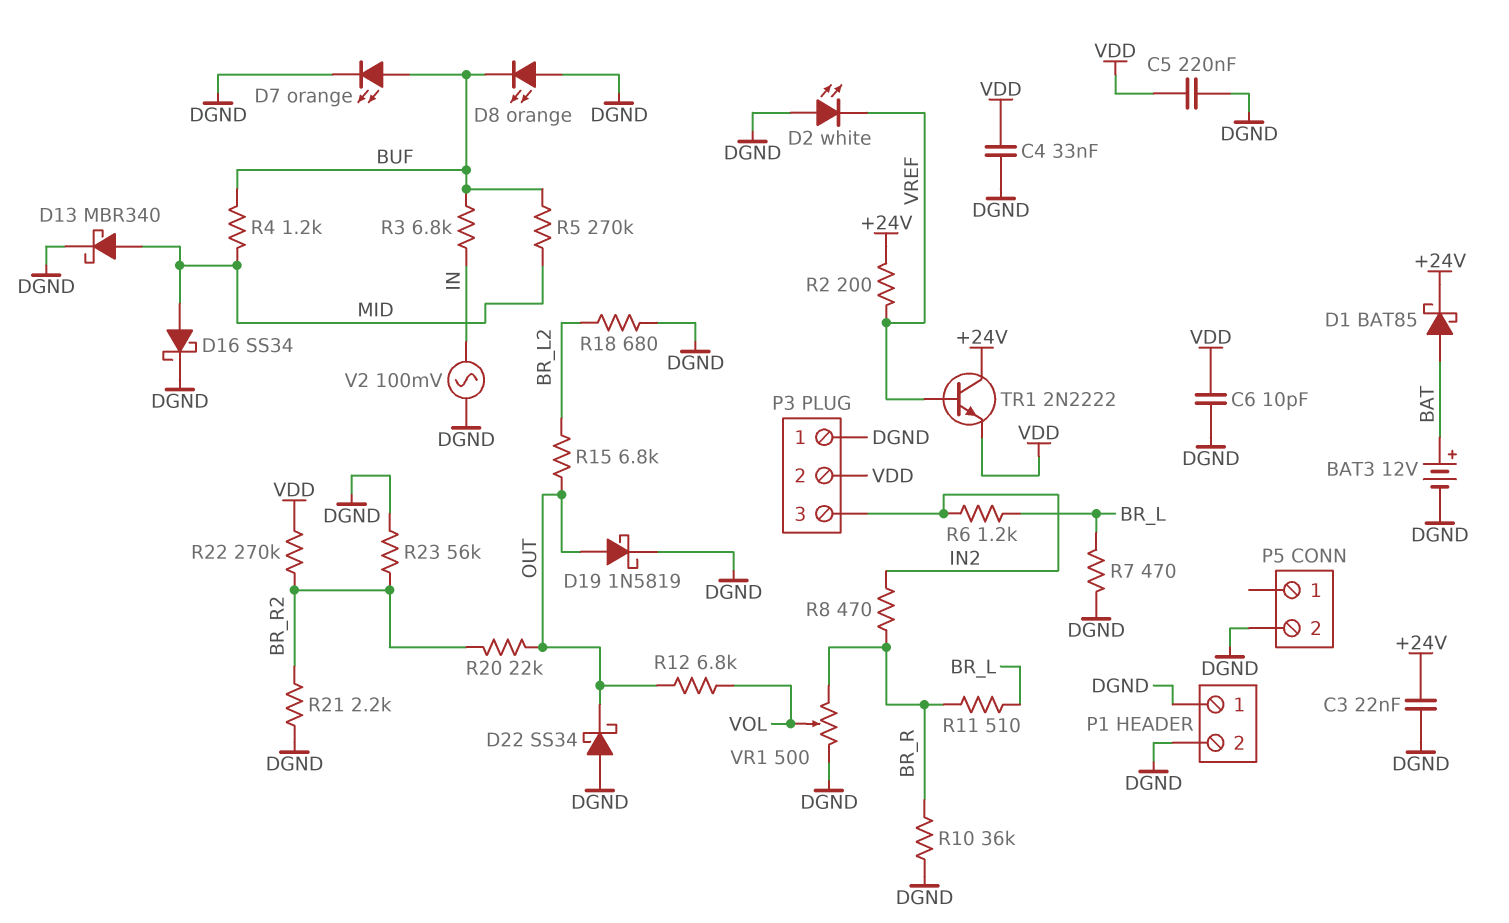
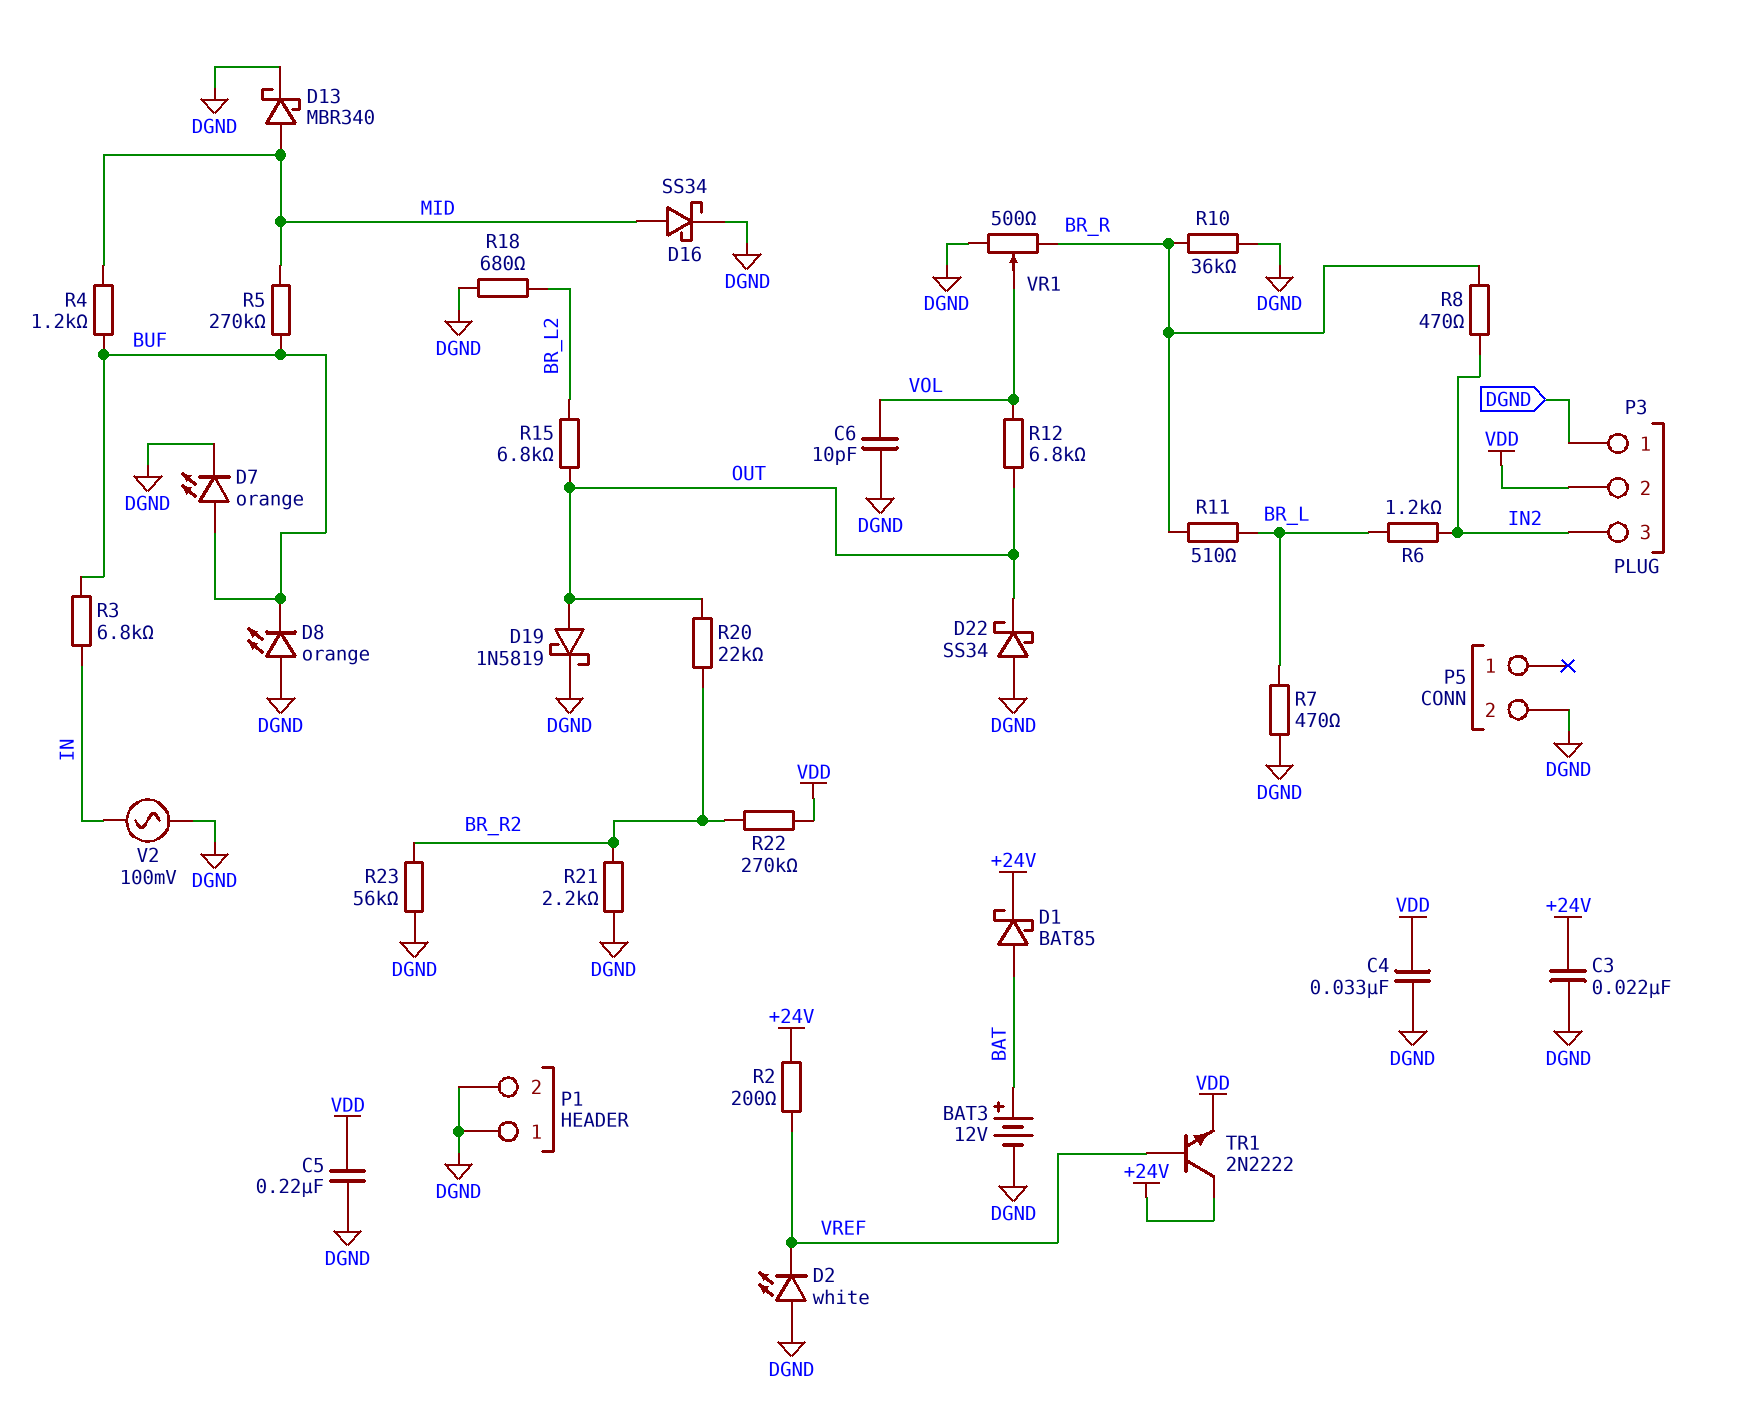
C6: 10pF (DGND, VDD) -> 10pF (DGND, VOL)

